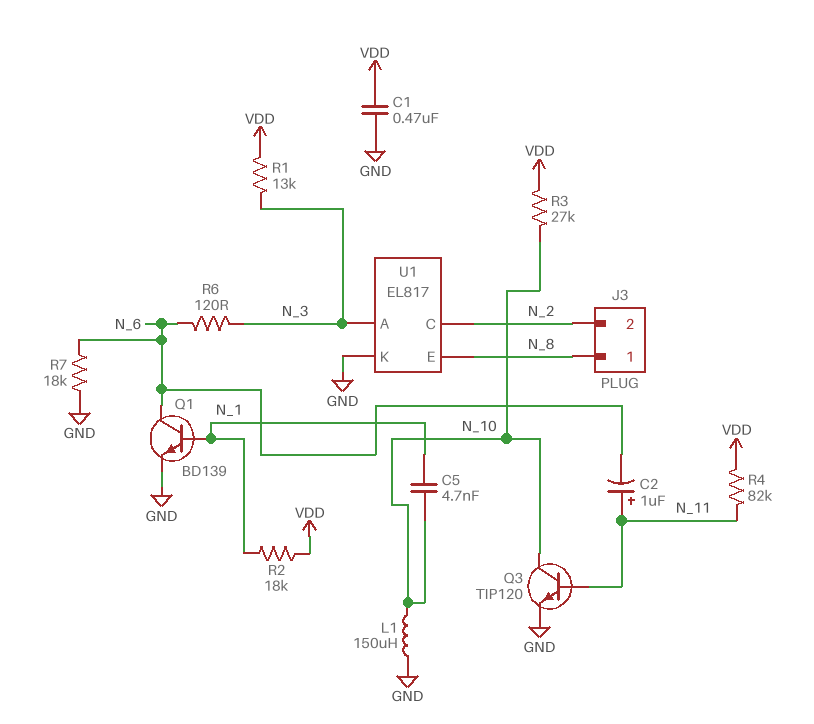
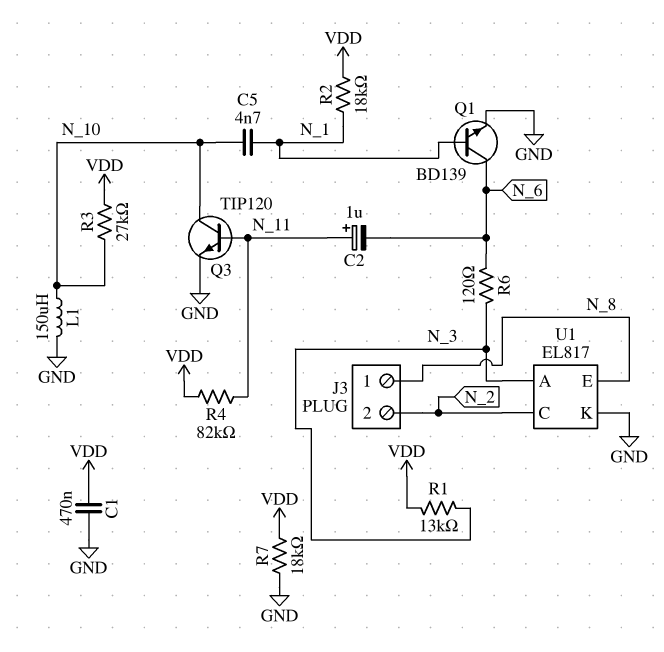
R7: 18k (GND, N_6) -> 18k (GND, VDD)

